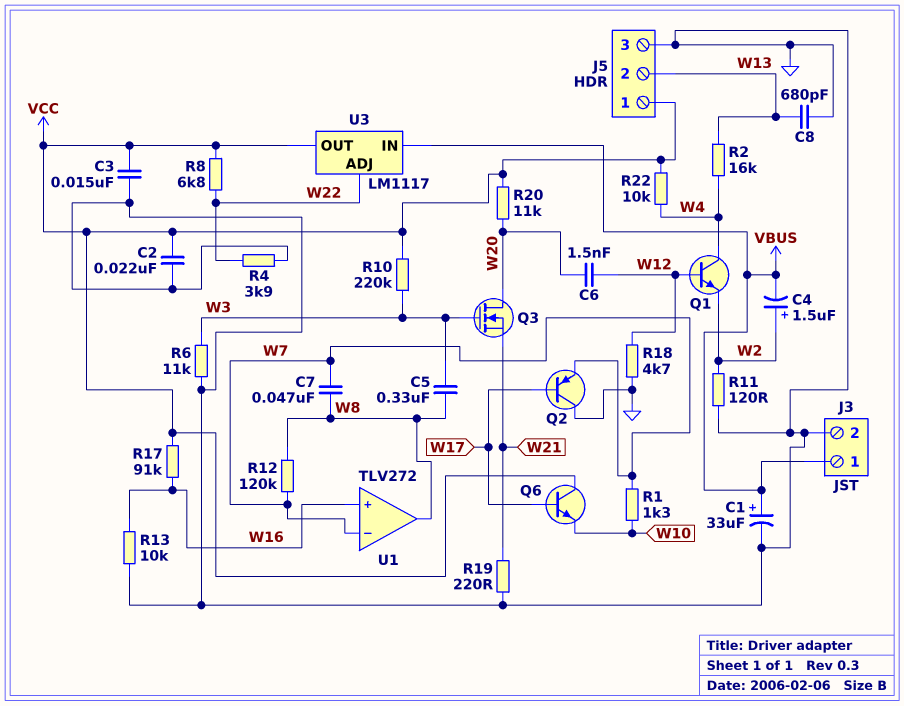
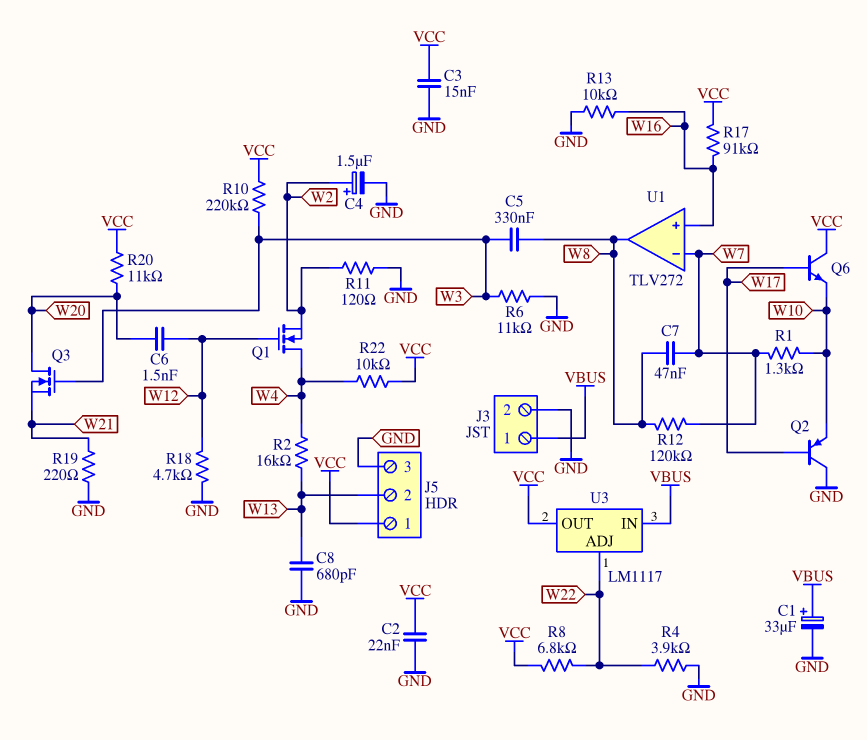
C4: 1.5uF (plus W2, minus VBUS) -> 1.5uF (plus W2, minus GND)
Q1: NPN (B W12, C W4, E W2) -> NMOS (G W12, D W4, S W2)
Q2: PNP (B W17, C GND, E W7) -> PNP (B W17, C GND, E W10)

